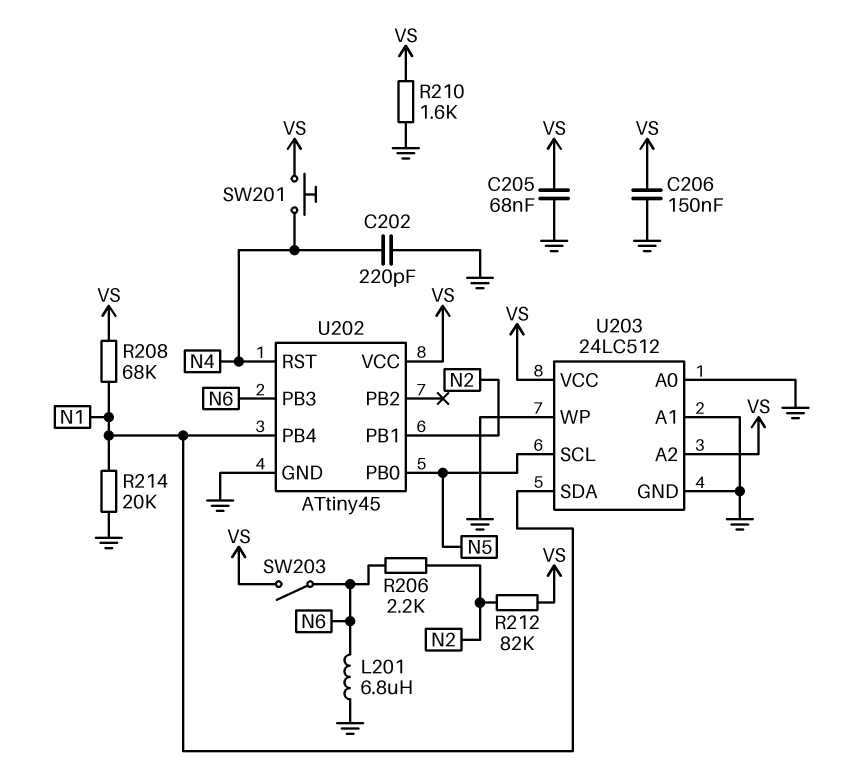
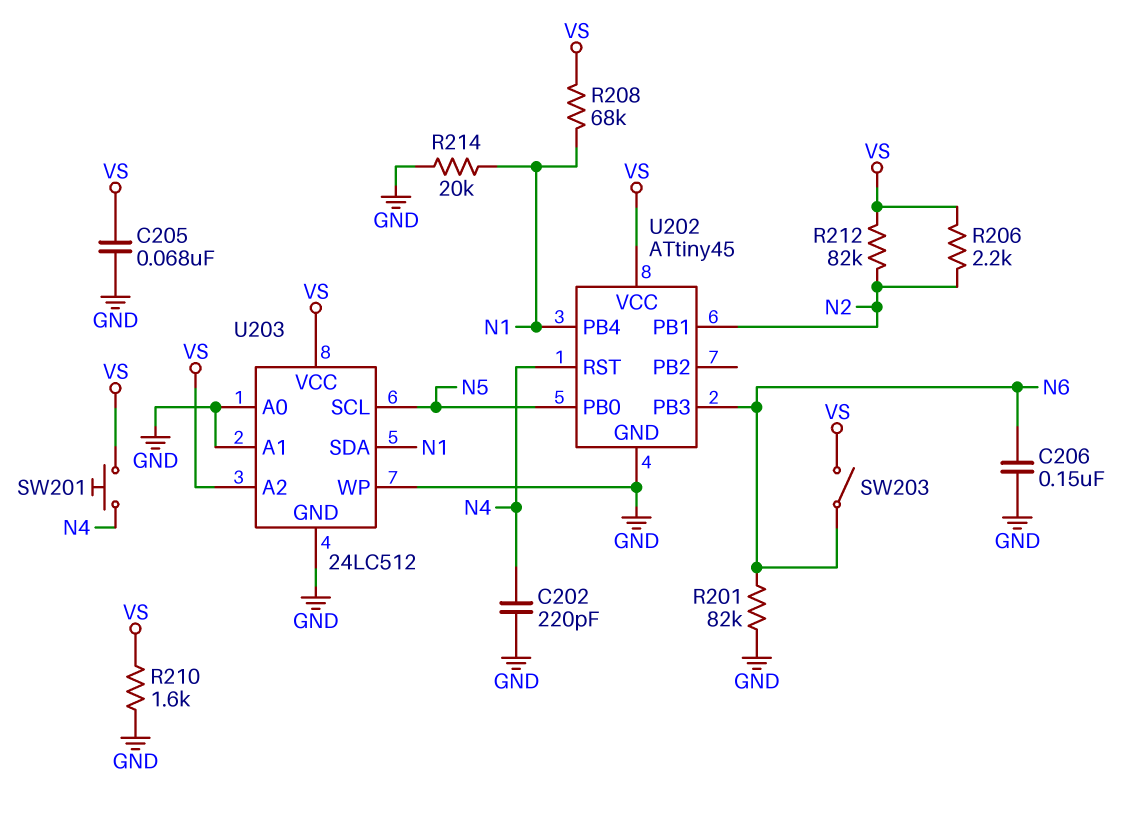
C206: 150nF (GND, VS) -> 150nF (GND, N6)
L201: 6.8uH (GND, N6) -> none
R201: none -> 82k (GND, N6)
R206: 2.2k (N2, N6) -> 2.2k (N2, VS)

